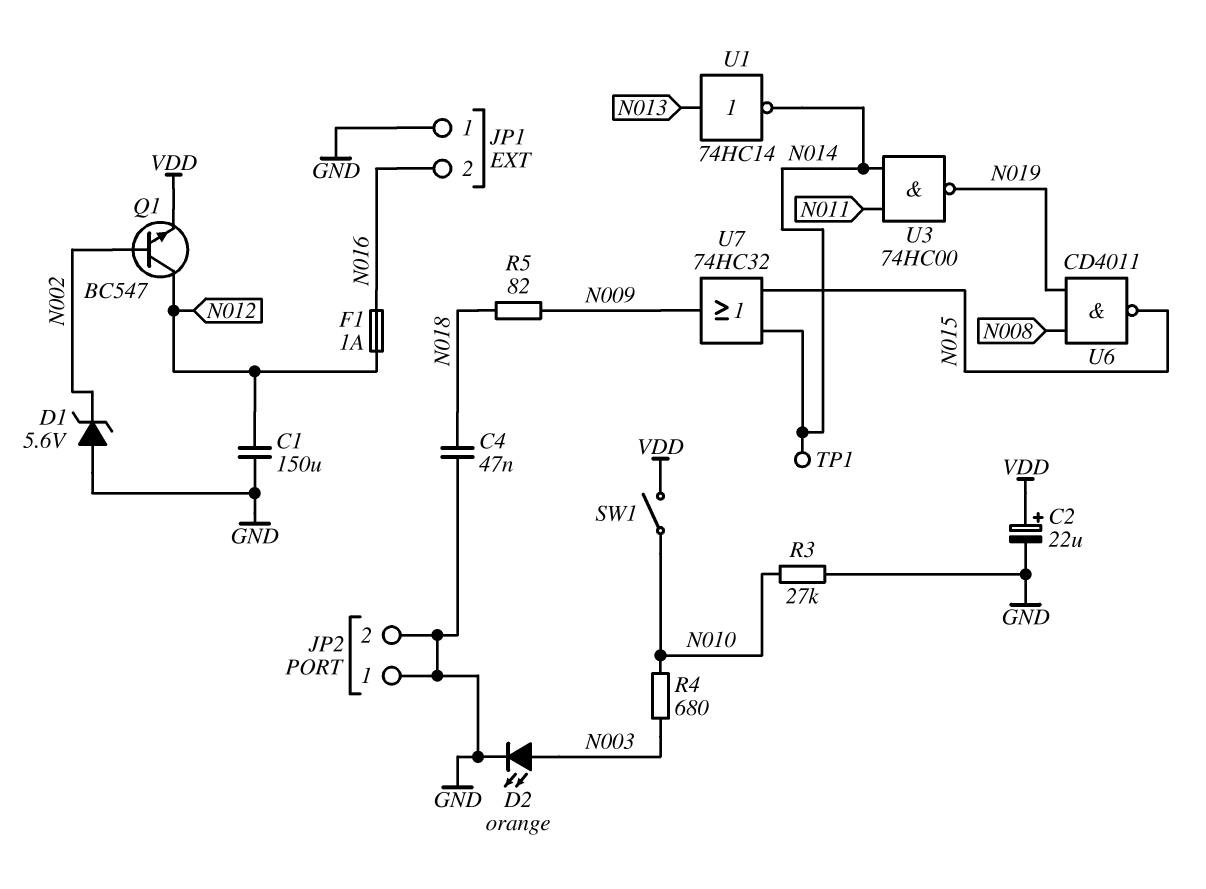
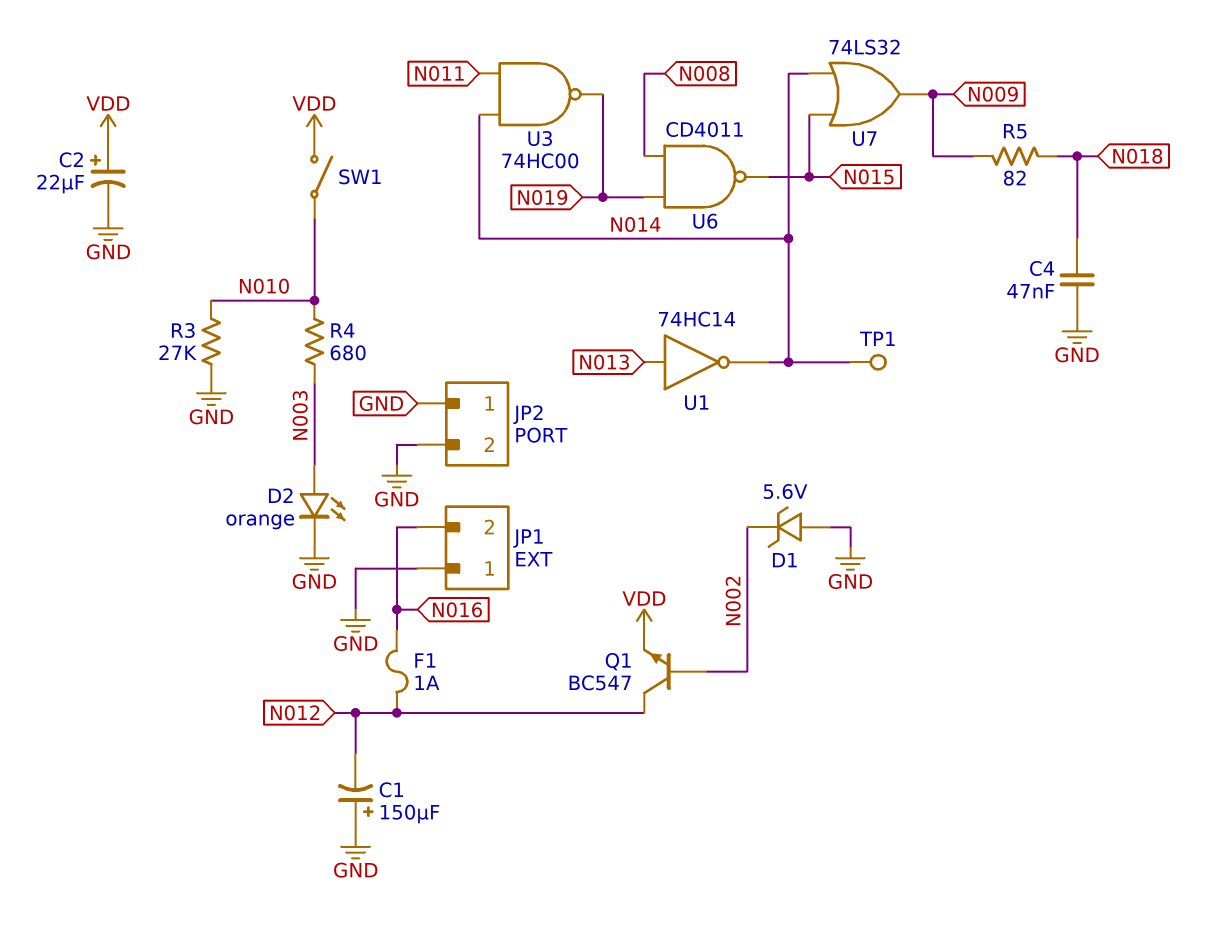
C1: 150uF (GND, N012) -> 150uF (plus GND, minus N012)
U7: OR 74HC32 (in N014, in N015, out N009) -> OR 74LS32 (in N014, in N015, out N009)

